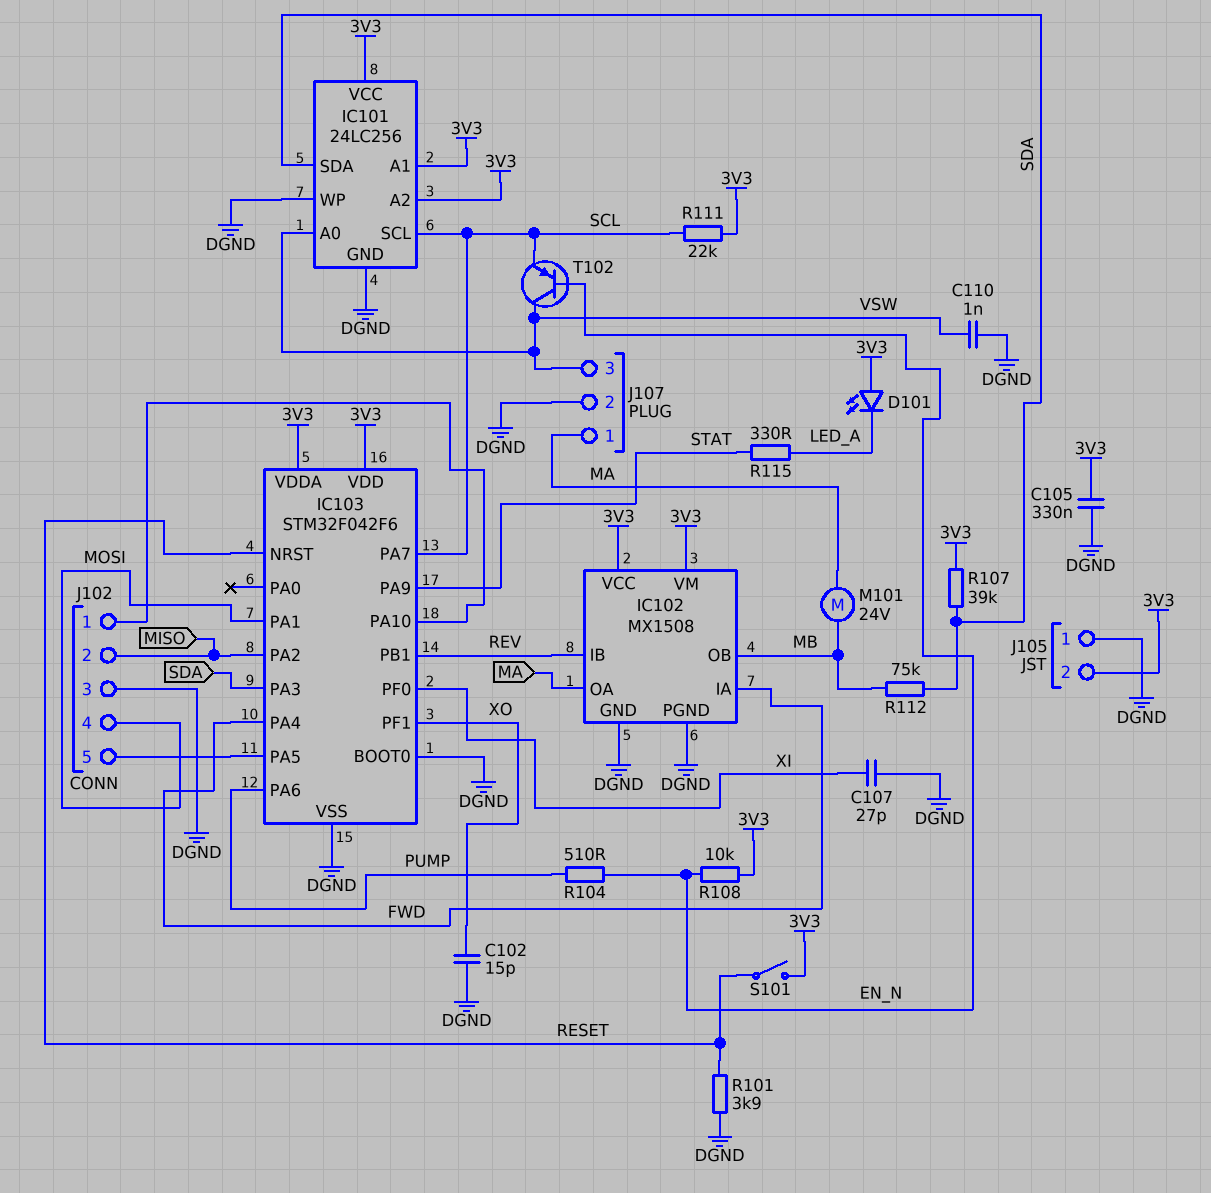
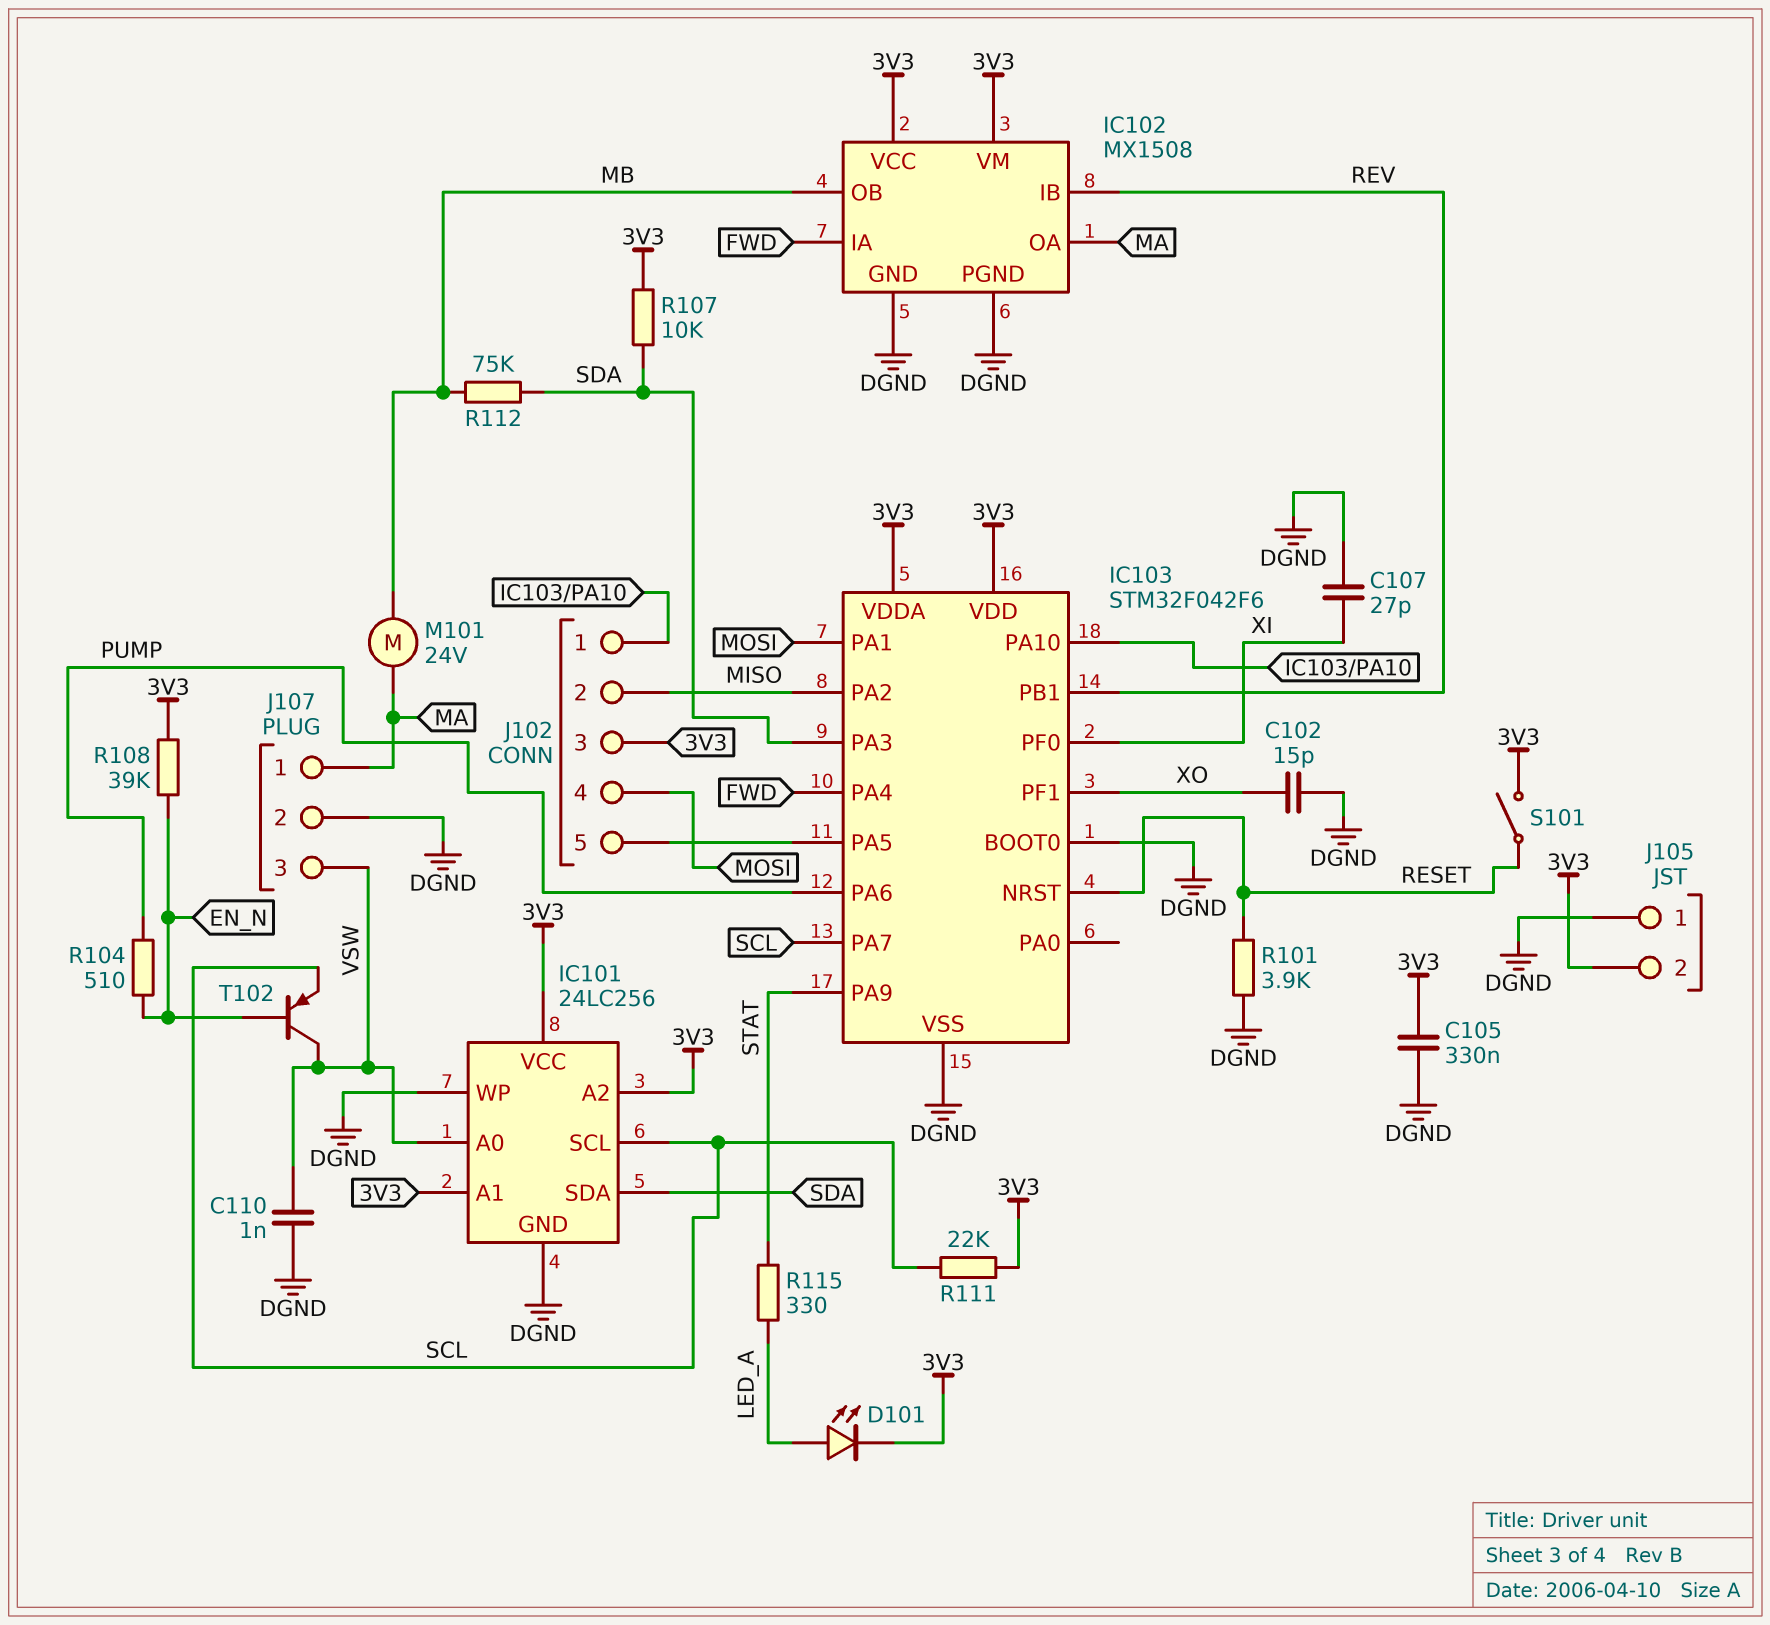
D101: LED (A 3V3, K LED_A) -> LED (A LED_A, K 3V3)
J102 pin 3: DGND -> 3V3
R107: 39k (3V3, SDA) -> 10k (3V3, SDA)
R108: 10k (3V3, EN_N) -> 39k (3V3, EN_N)

